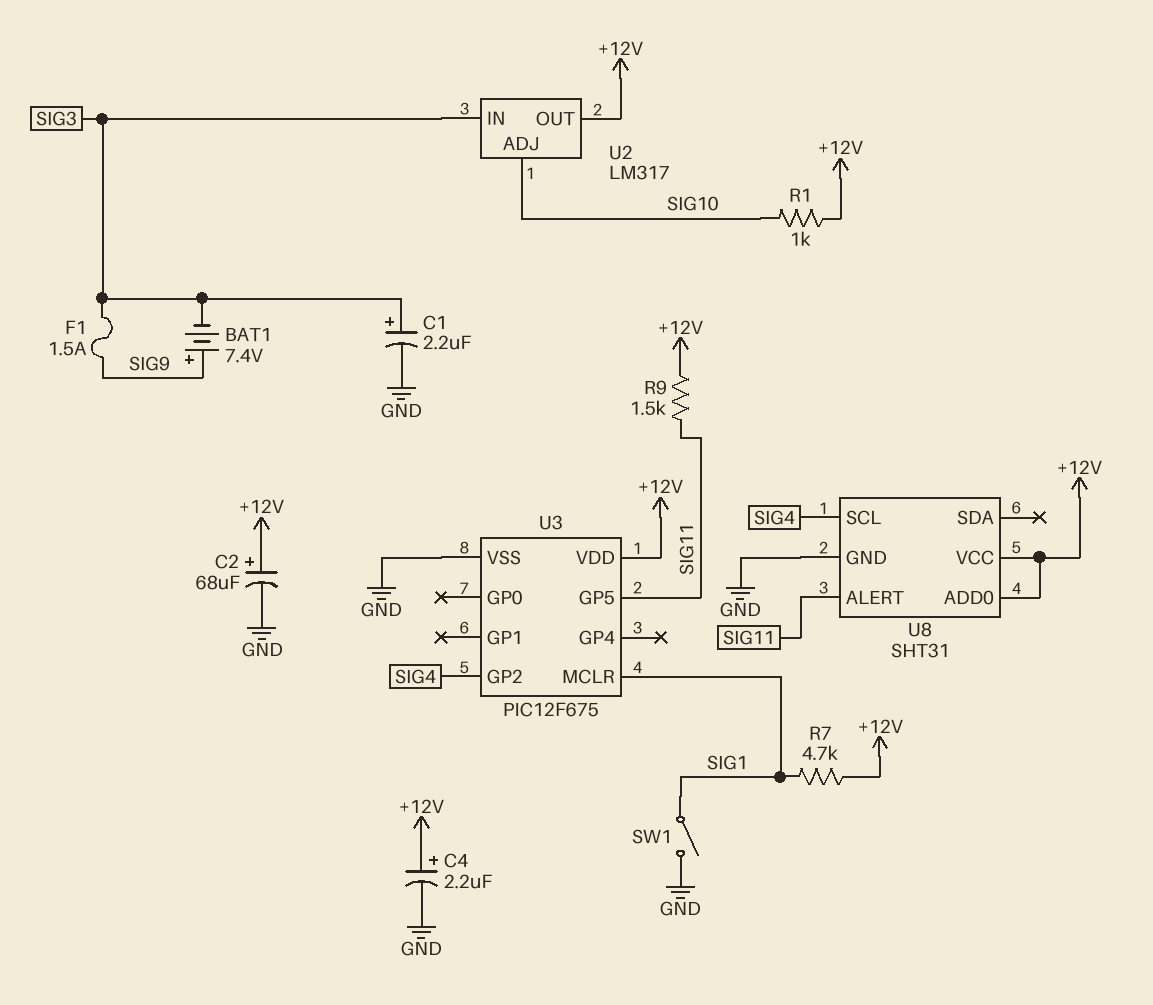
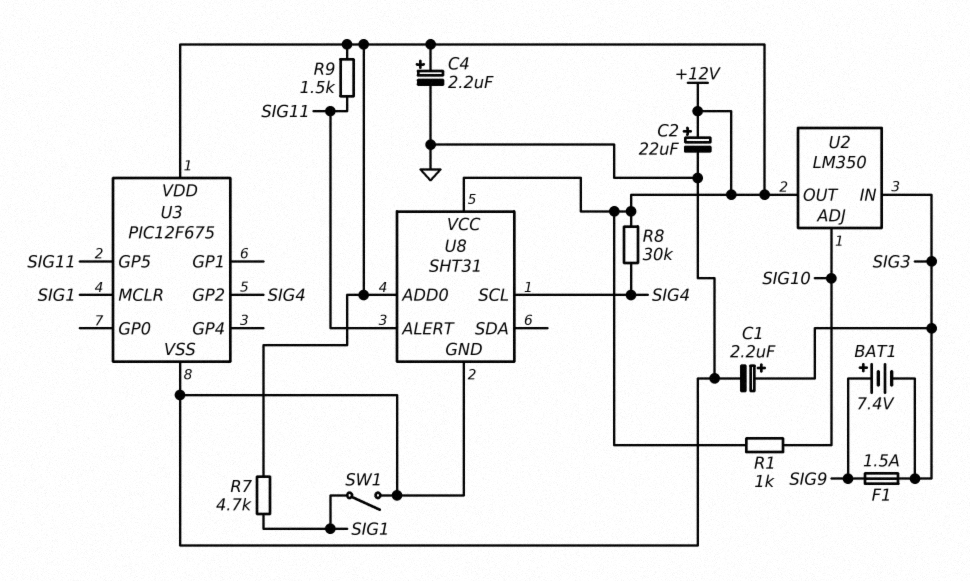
C2: 68uF (plus +12V, minus GND) -> 22uF (plus +12V, minus GND)
R8: none -> 30k (+12V, SIG4)
U2: LM317 -> LM350

